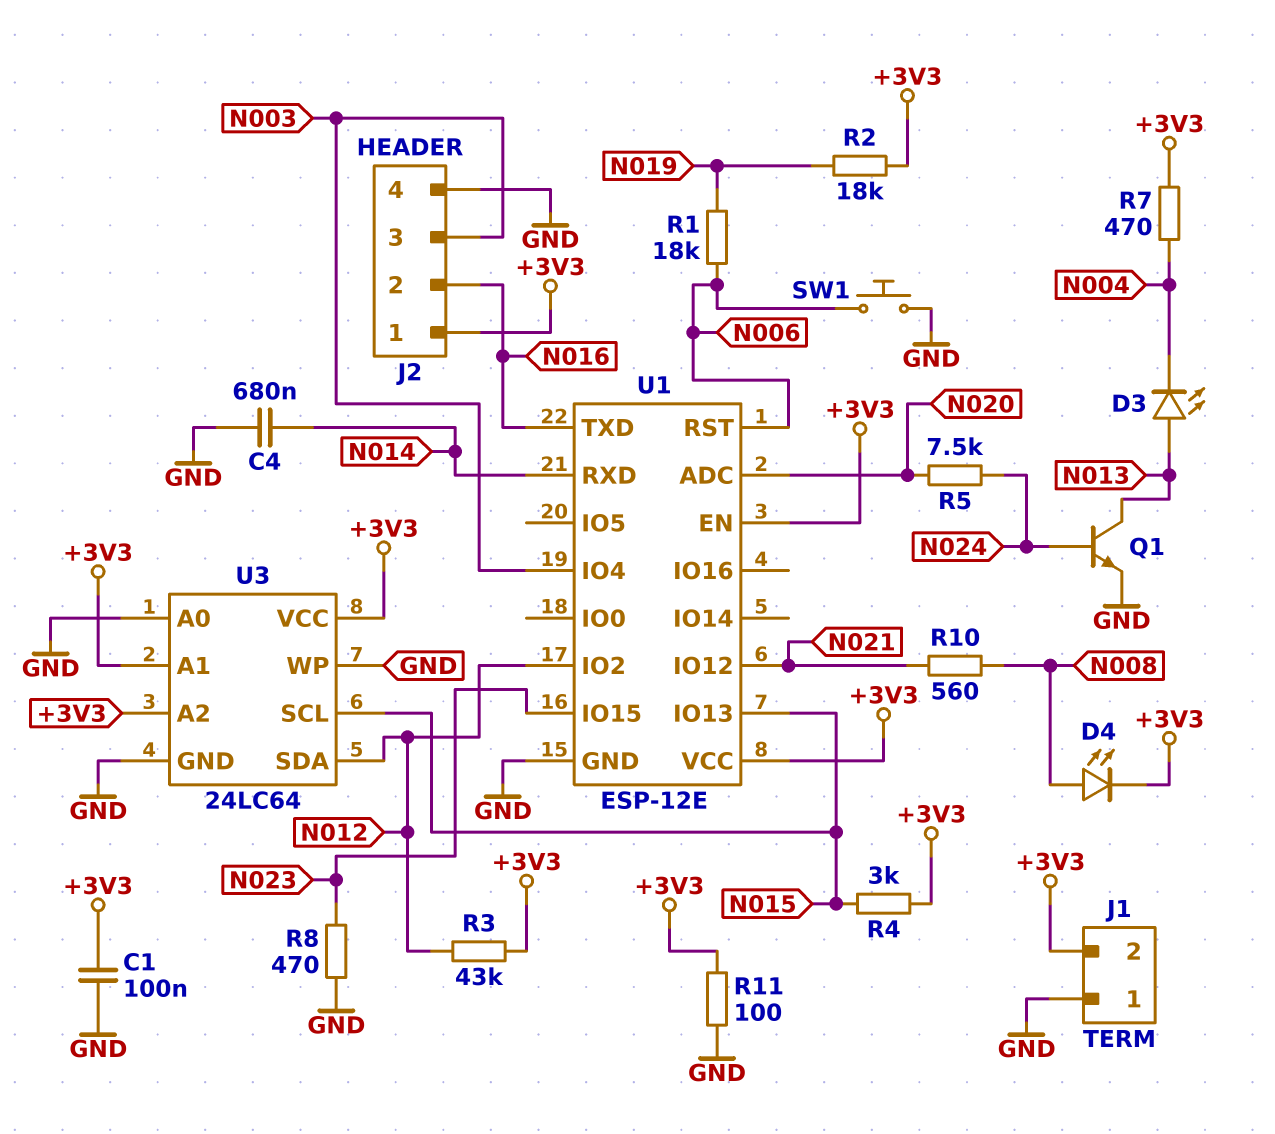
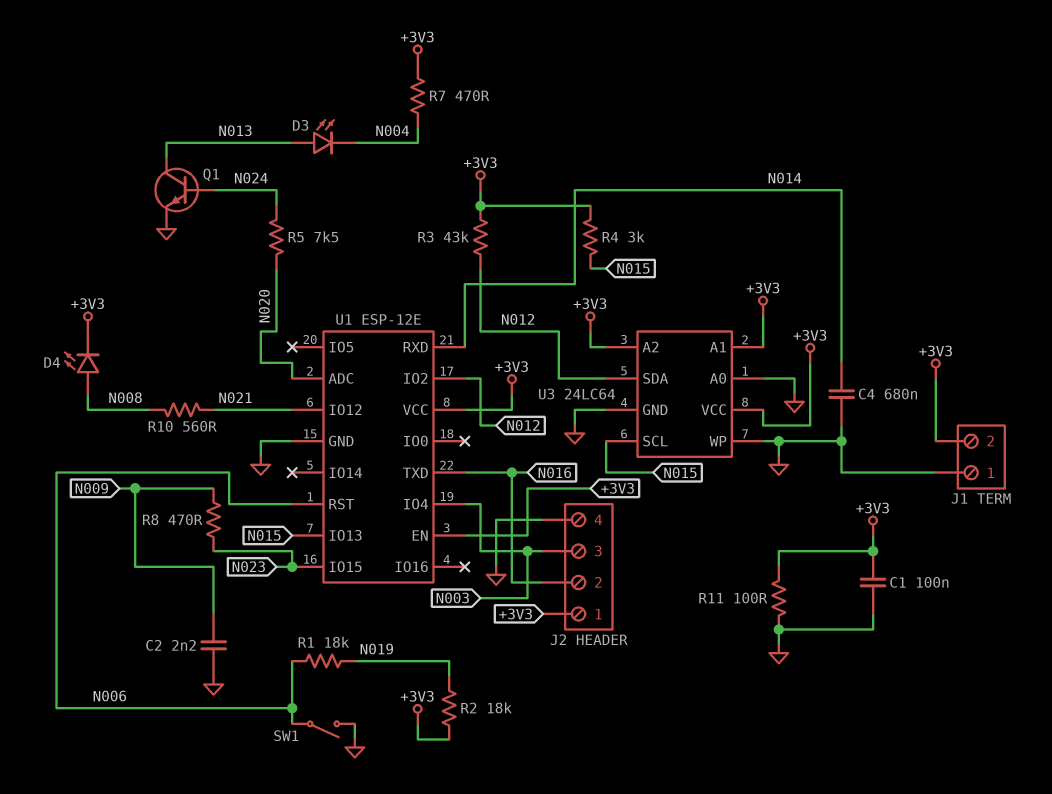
C2: none -> 2.2nF (GND, N009)
R8: 470 (GND, N023) -> 470 (N009, N023)
SW1: button (GND, N006) -> switch (GND, N006)

